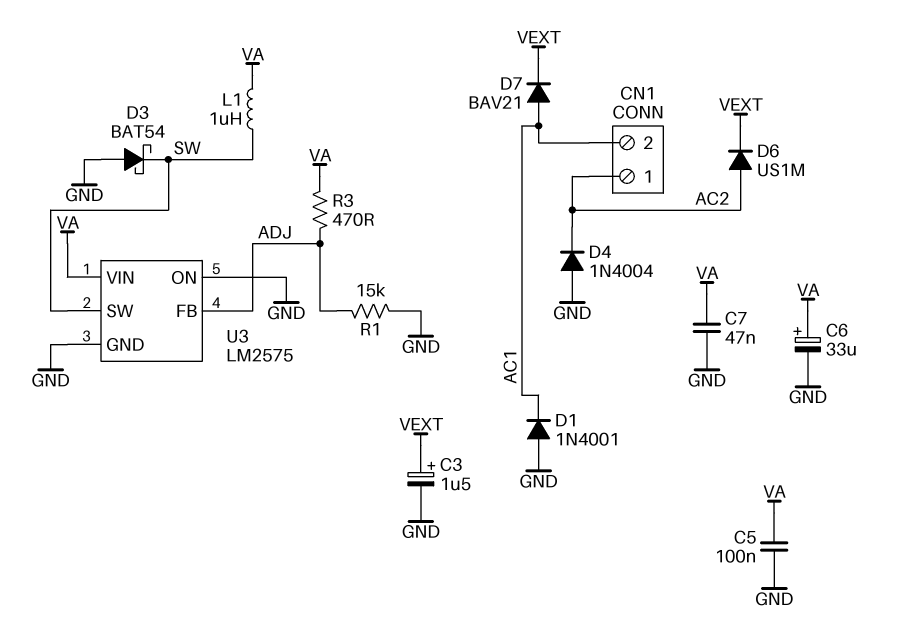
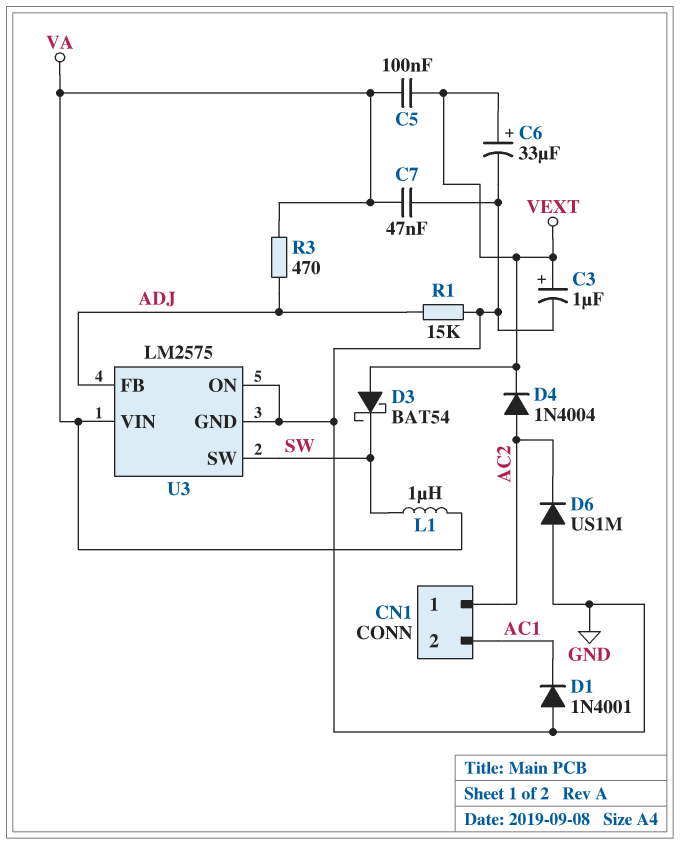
C3: 1.5uF (plus VEXT, minus GND) -> 1uF (plus VEXT, minus GND)
C5: 100nF (GND, VA) -> 100nF (VA, VEXT)
C6: 33uF (plus VA, minus GND) -> 33uF (plus VEXT, minus GND)
D3: schottky BAT54 (A GND, K SW) -> schottky BAT54 (A VEXT, K SW)
D4: diode 1N4004 (A GND, K AC2) -> diode 1N4004 (A AC2, K VEXT)
D6: diode US1M (A AC2, K VEXT) -> diode US1M (A GND, K AC2)
D7: diode BAV21 (A AC1, K VEXT) -> none

